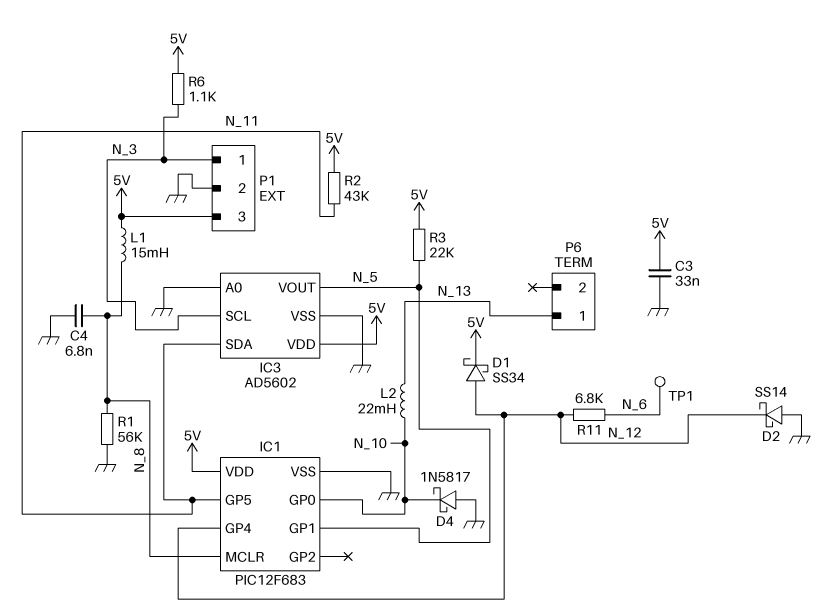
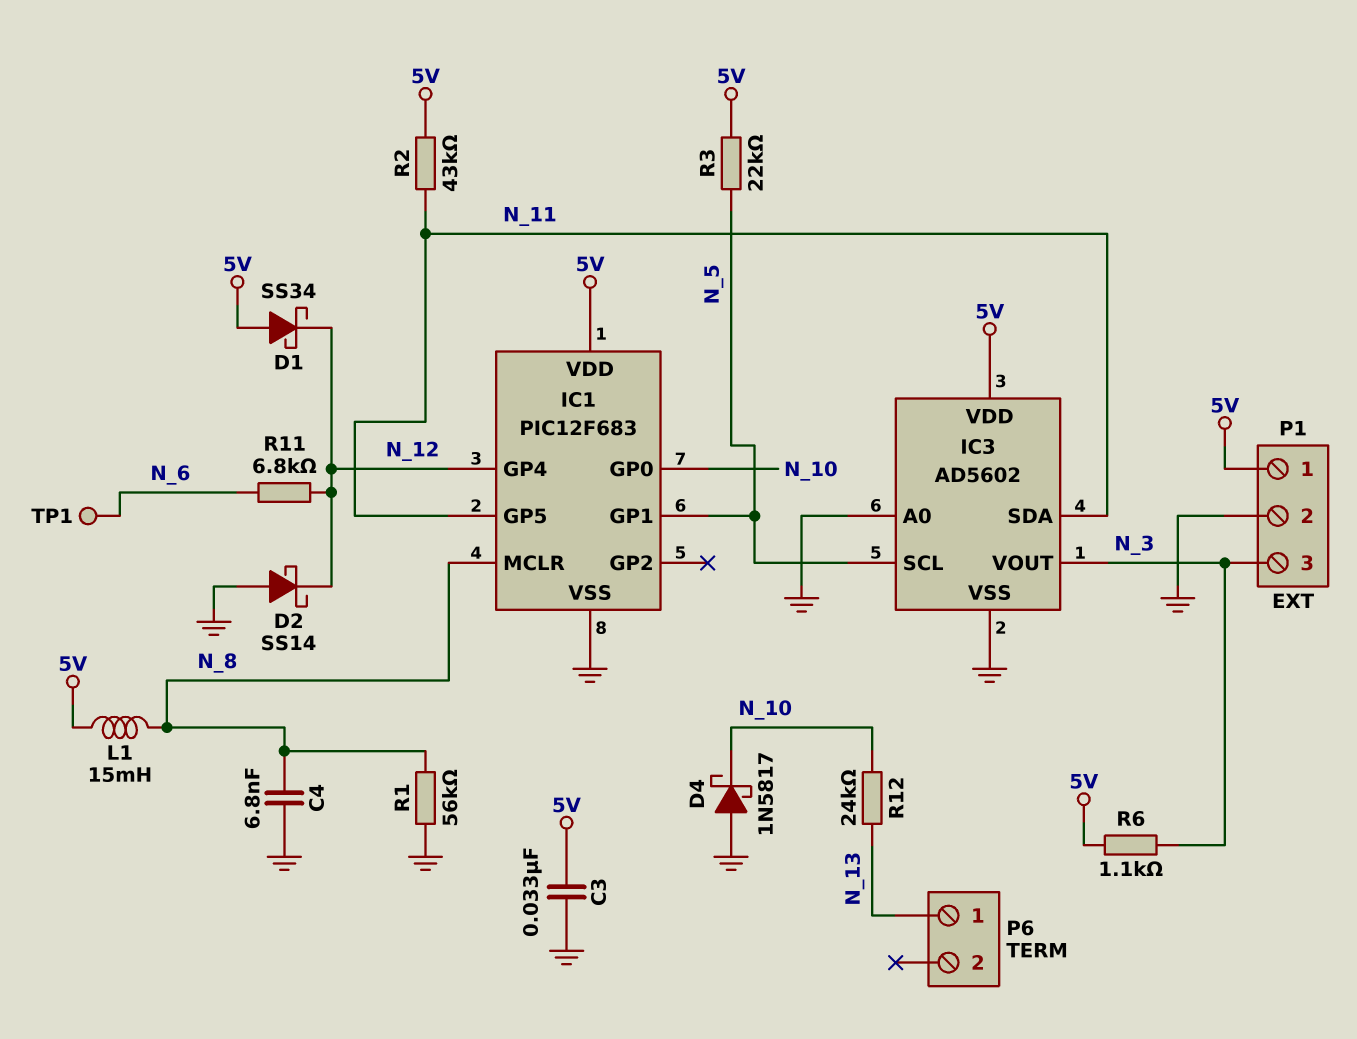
D1: schottky SS34 (A N_12, K 5V) -> schottky SS34 (A 5V, K N_12)
IC3 pin SCL: N_3 -> N_5
IC3 pin VOUT: N_5 -> N_3
L2: 22mH (N_10, N_13) -> none
P1 pin 1: N_3 -> 5V
P1 pin 3: 5V -> N_3
R12: none -> 24k (N_10, N_13)

